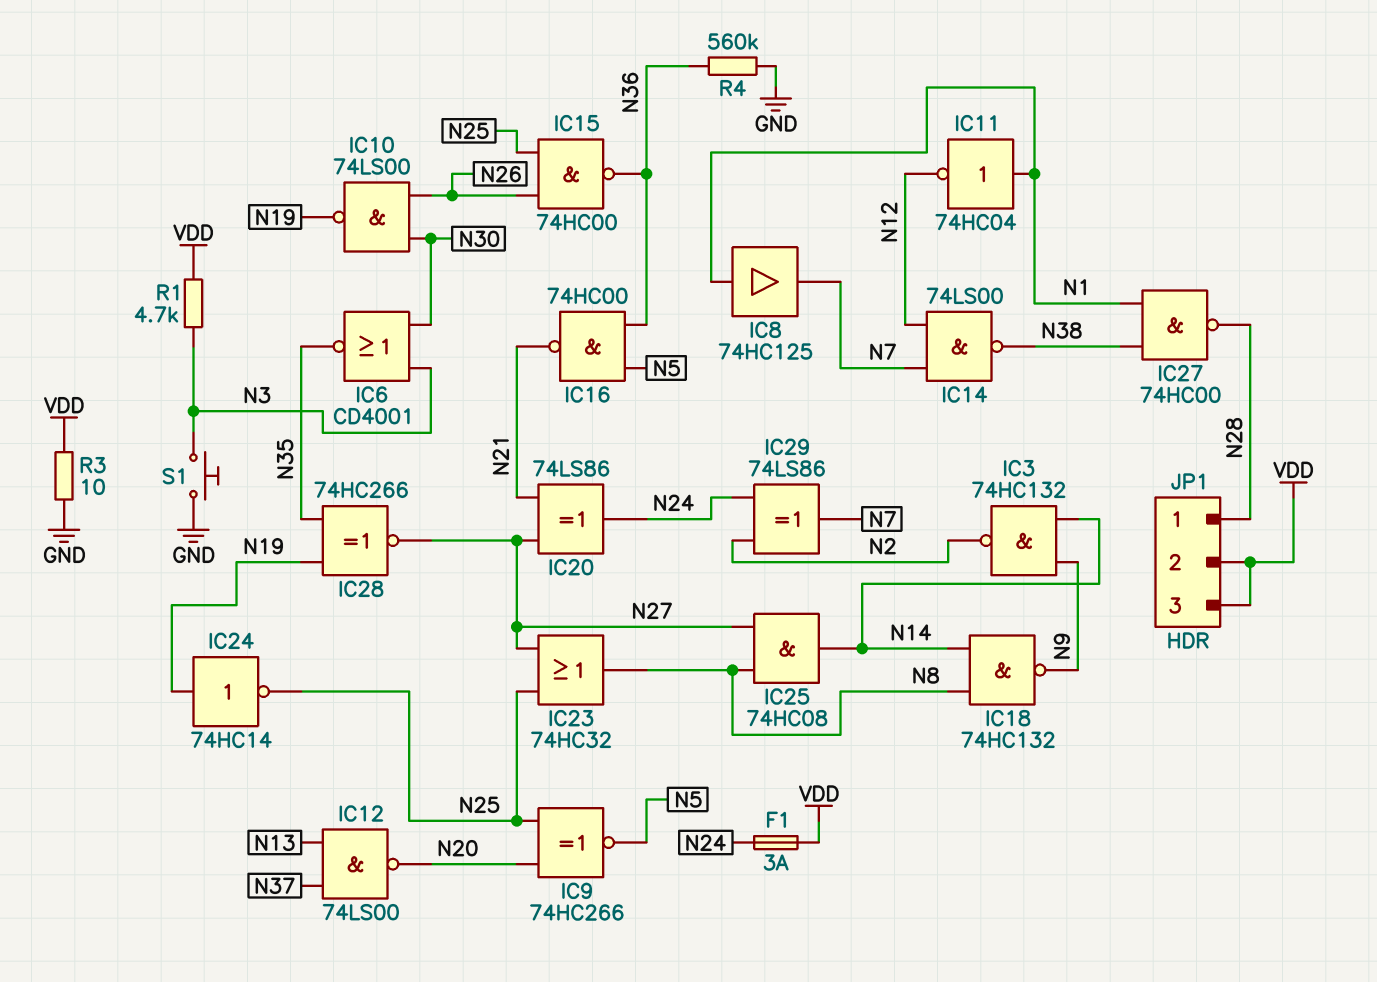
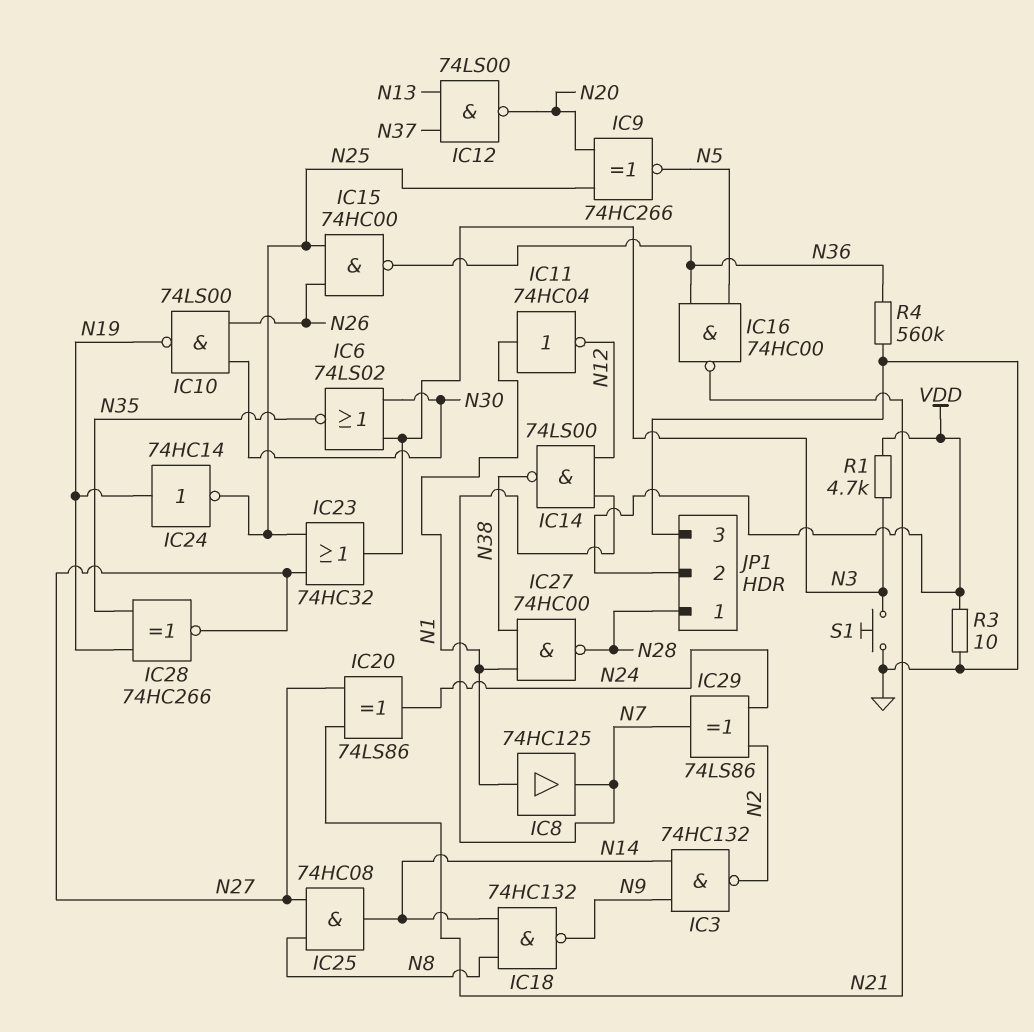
F1: 3A (N24, VDD) -> none
IC6: NOR CD4001 (in N3, in N30, out N35) -> NOR 74LS02 (in N3, in N30, out N35)
IC23: OR 74HC32 (in N25, in N27, out N8) -> OR 74HC32 (in N25, in N27, out N3)
JP1 pin 3: VDD -> GND

